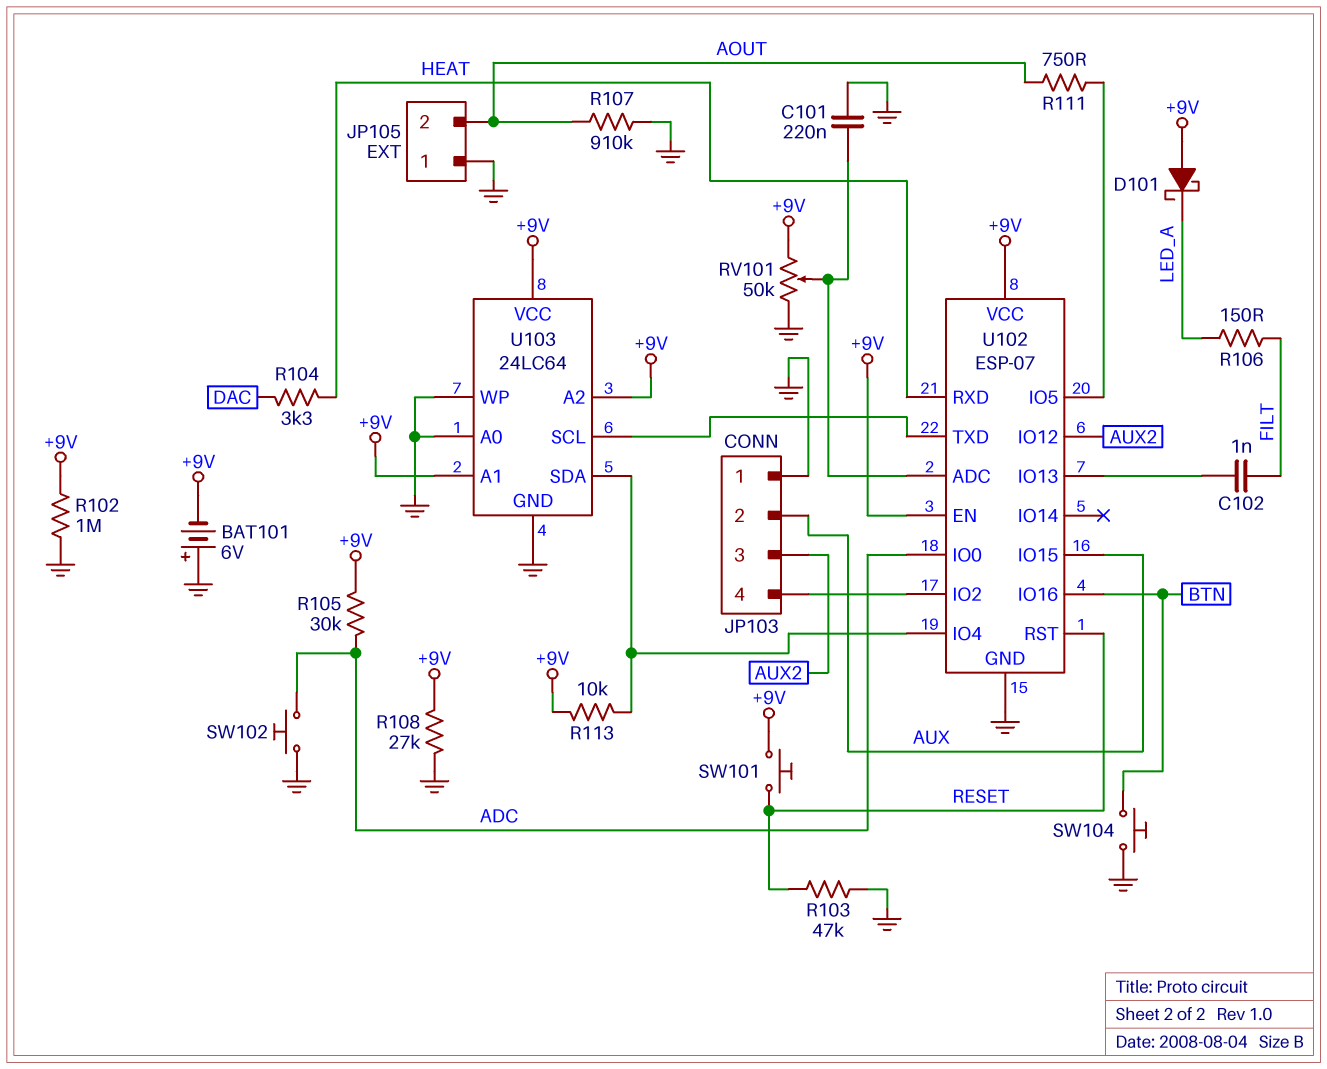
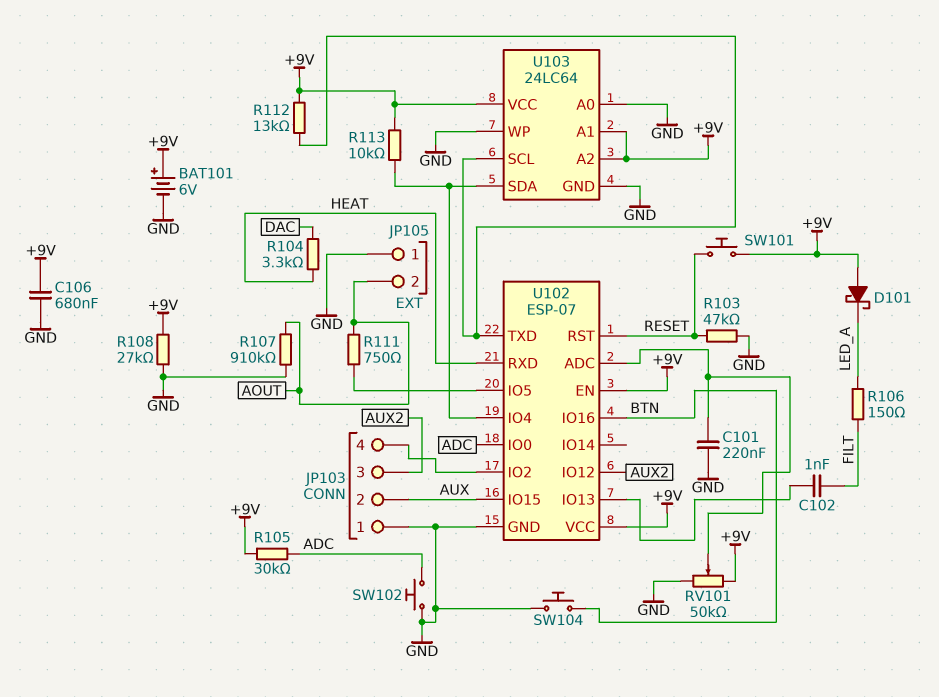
BAT101: 6V (plus GND, minus +9V) -> 6V (plus +9V, minus GND)
C106: none -> 680nF (+9V, GND)
R102: 1M (+9V, GND) -> none
R112: none -> 13k (+9V, U102/TXD)

